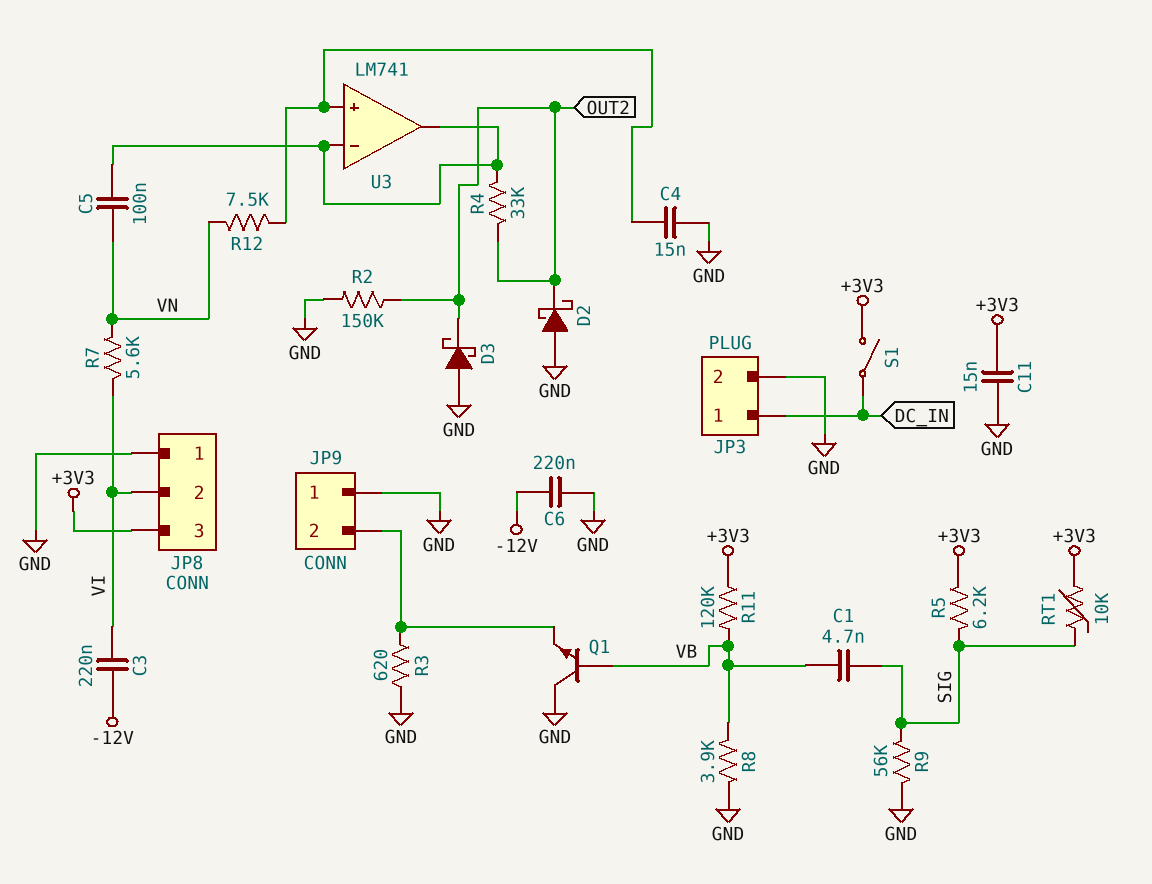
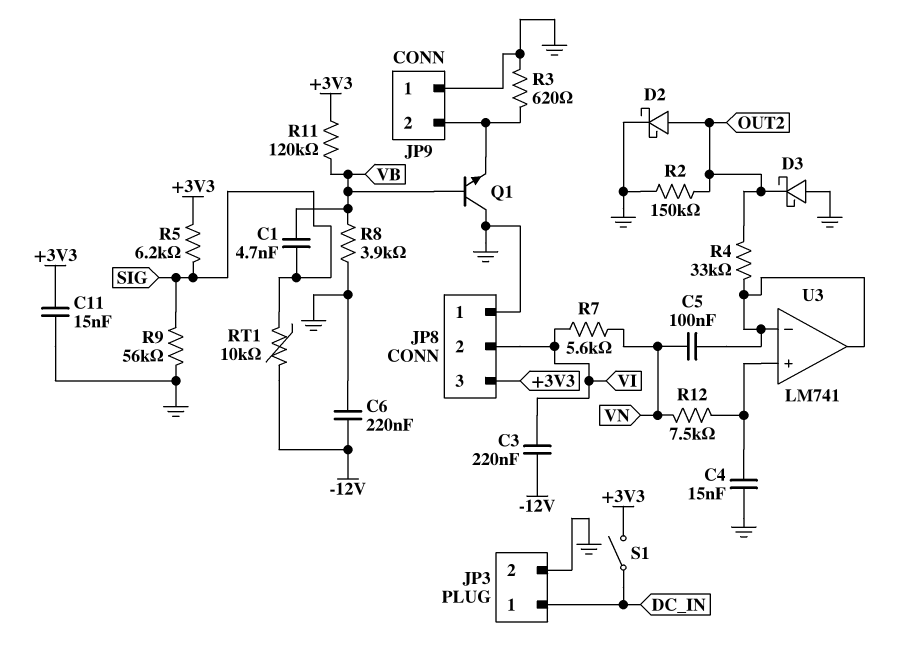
D2: schottky (A GND, K OUT2) -> schottky (A OUT2, K GND)
RT1: 10k (+3V3, SIG) -> 10k (-12V, SIG)

